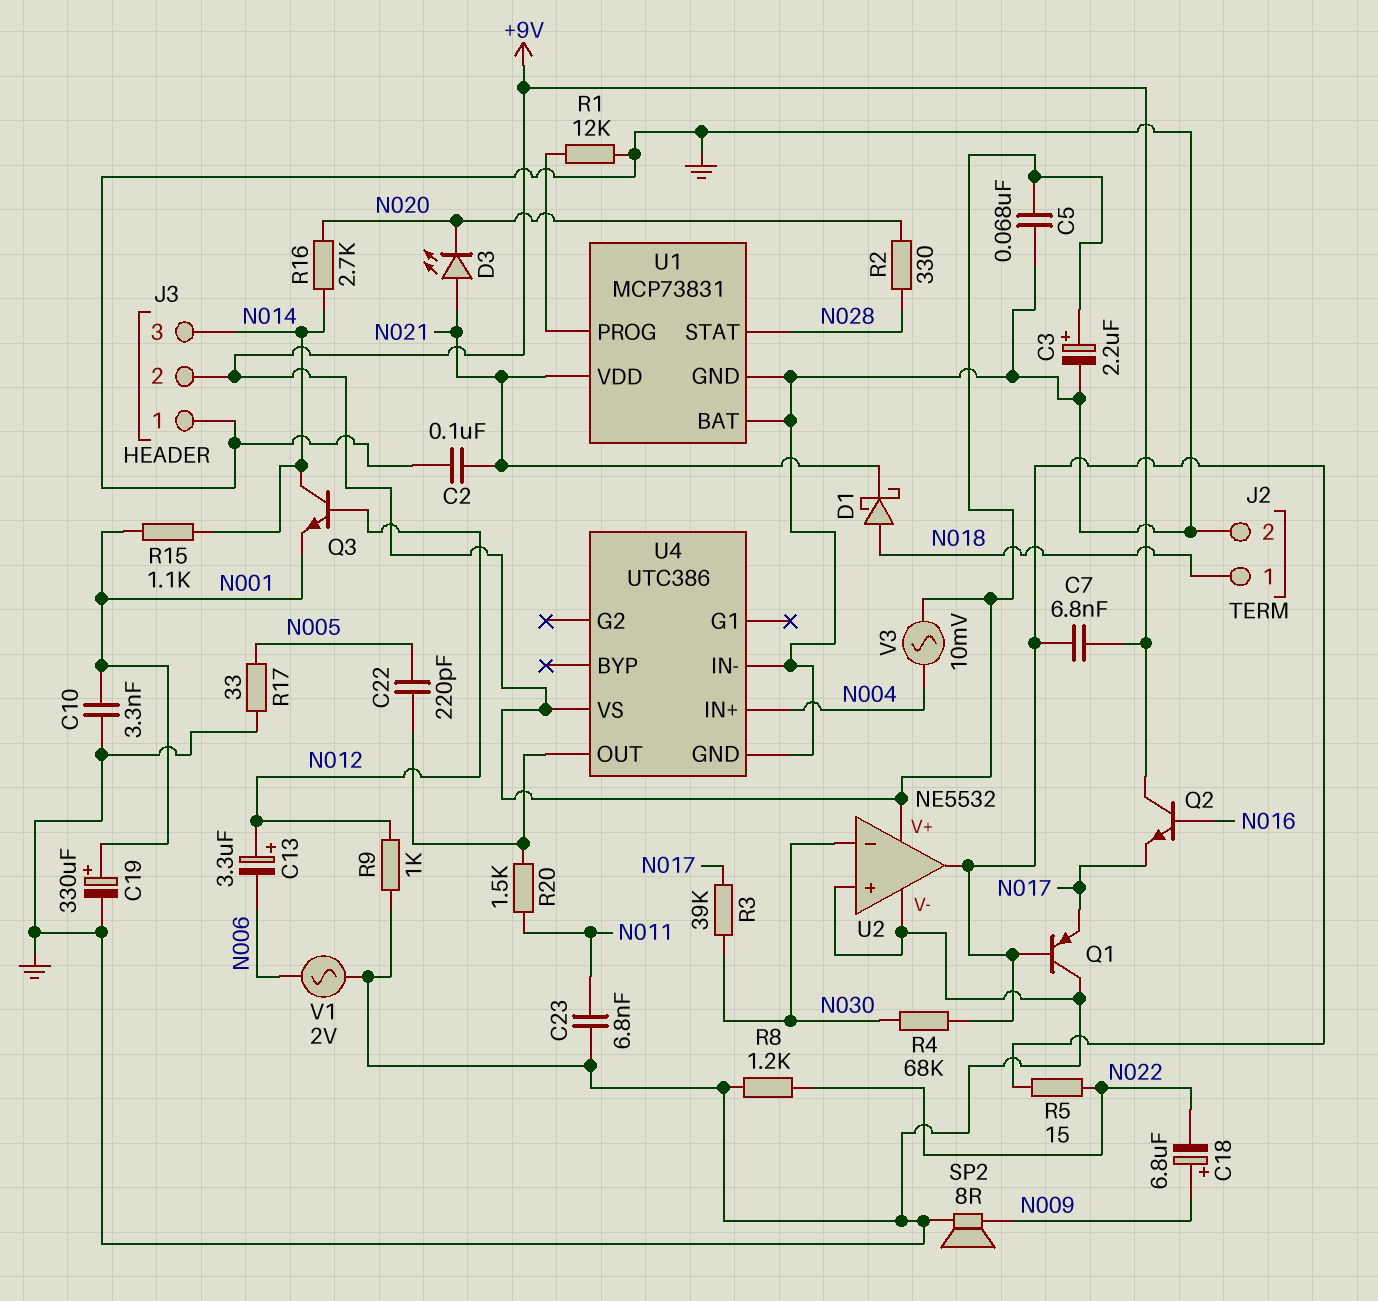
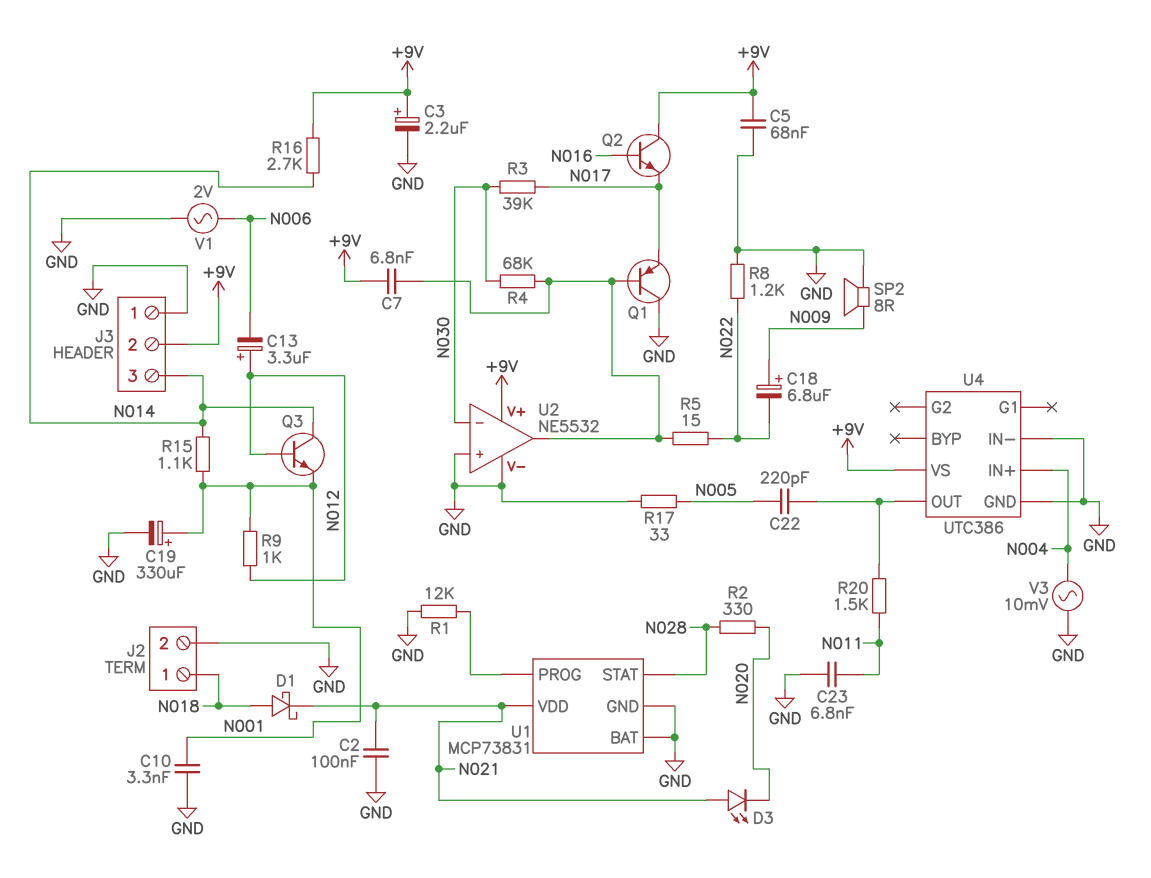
R9: 1k (GND, N012) -> 1k (N001, N012)
R16: 2.7k (N014, N020) -> 2.7k (+9V, N014)
V3: AC 10mV (+9V, N004) -> AC 10mV (GND, N004)

